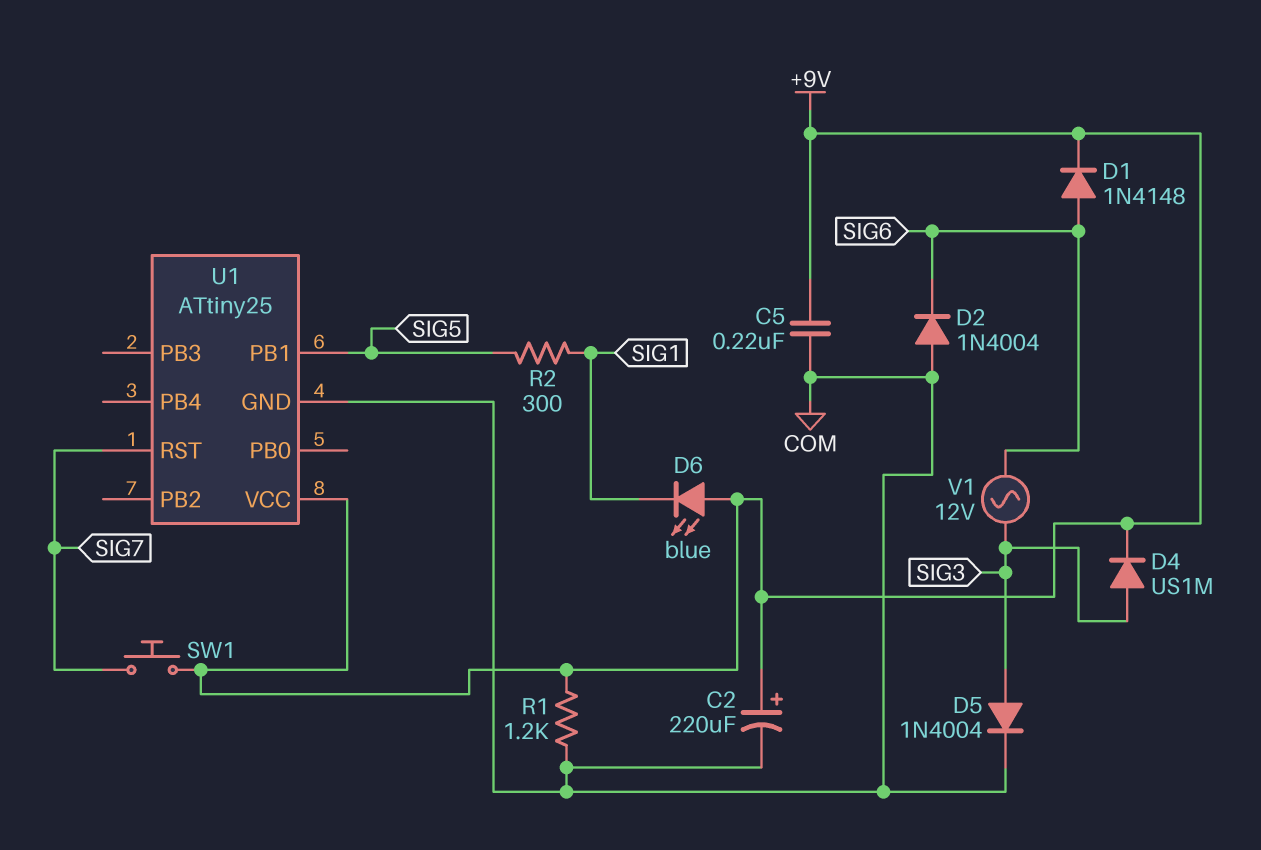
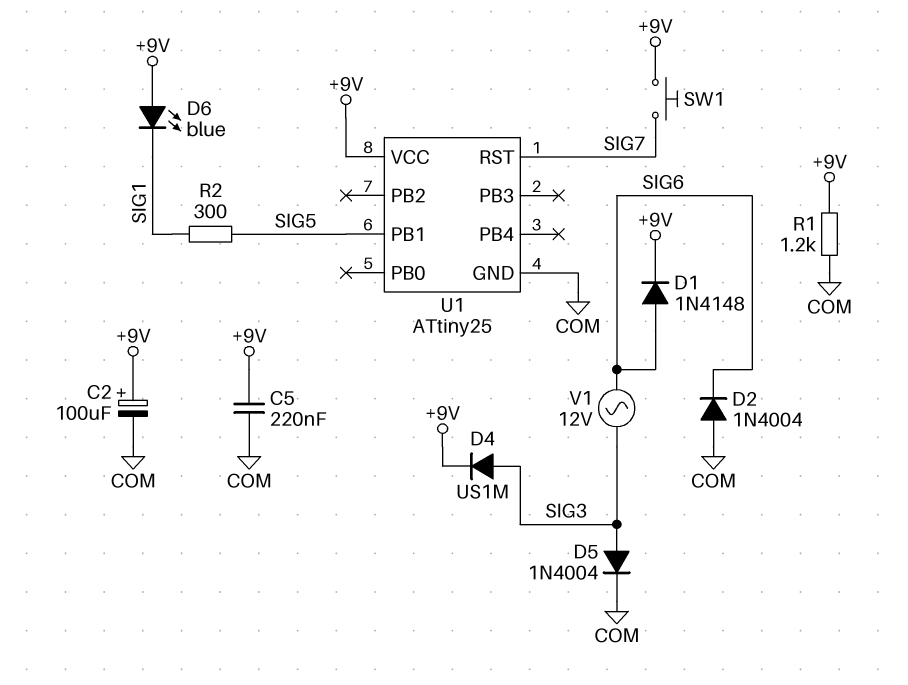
C2: 220uF (plus +9V, minus COM) -> 100uF (plus +9V, minus COM)

